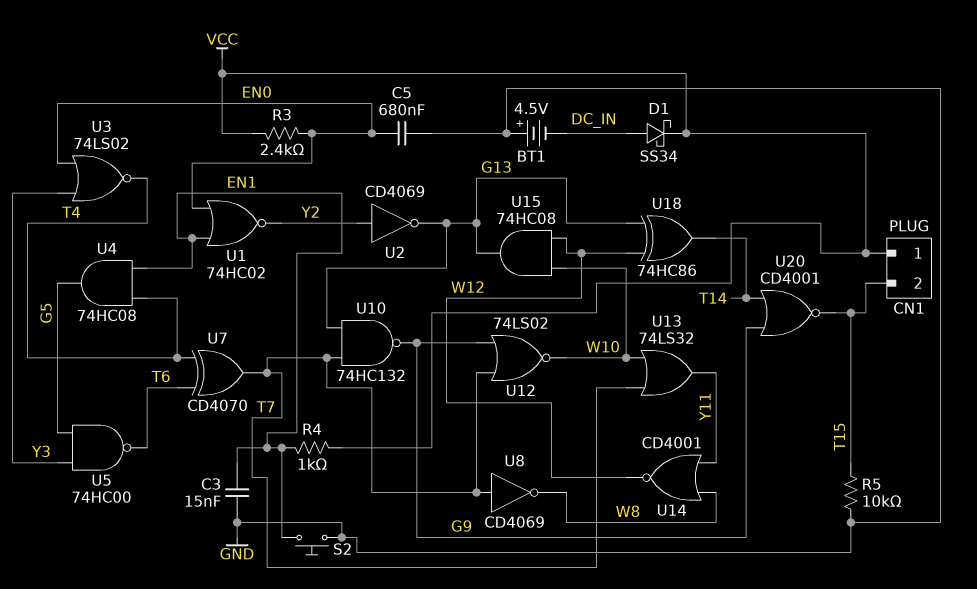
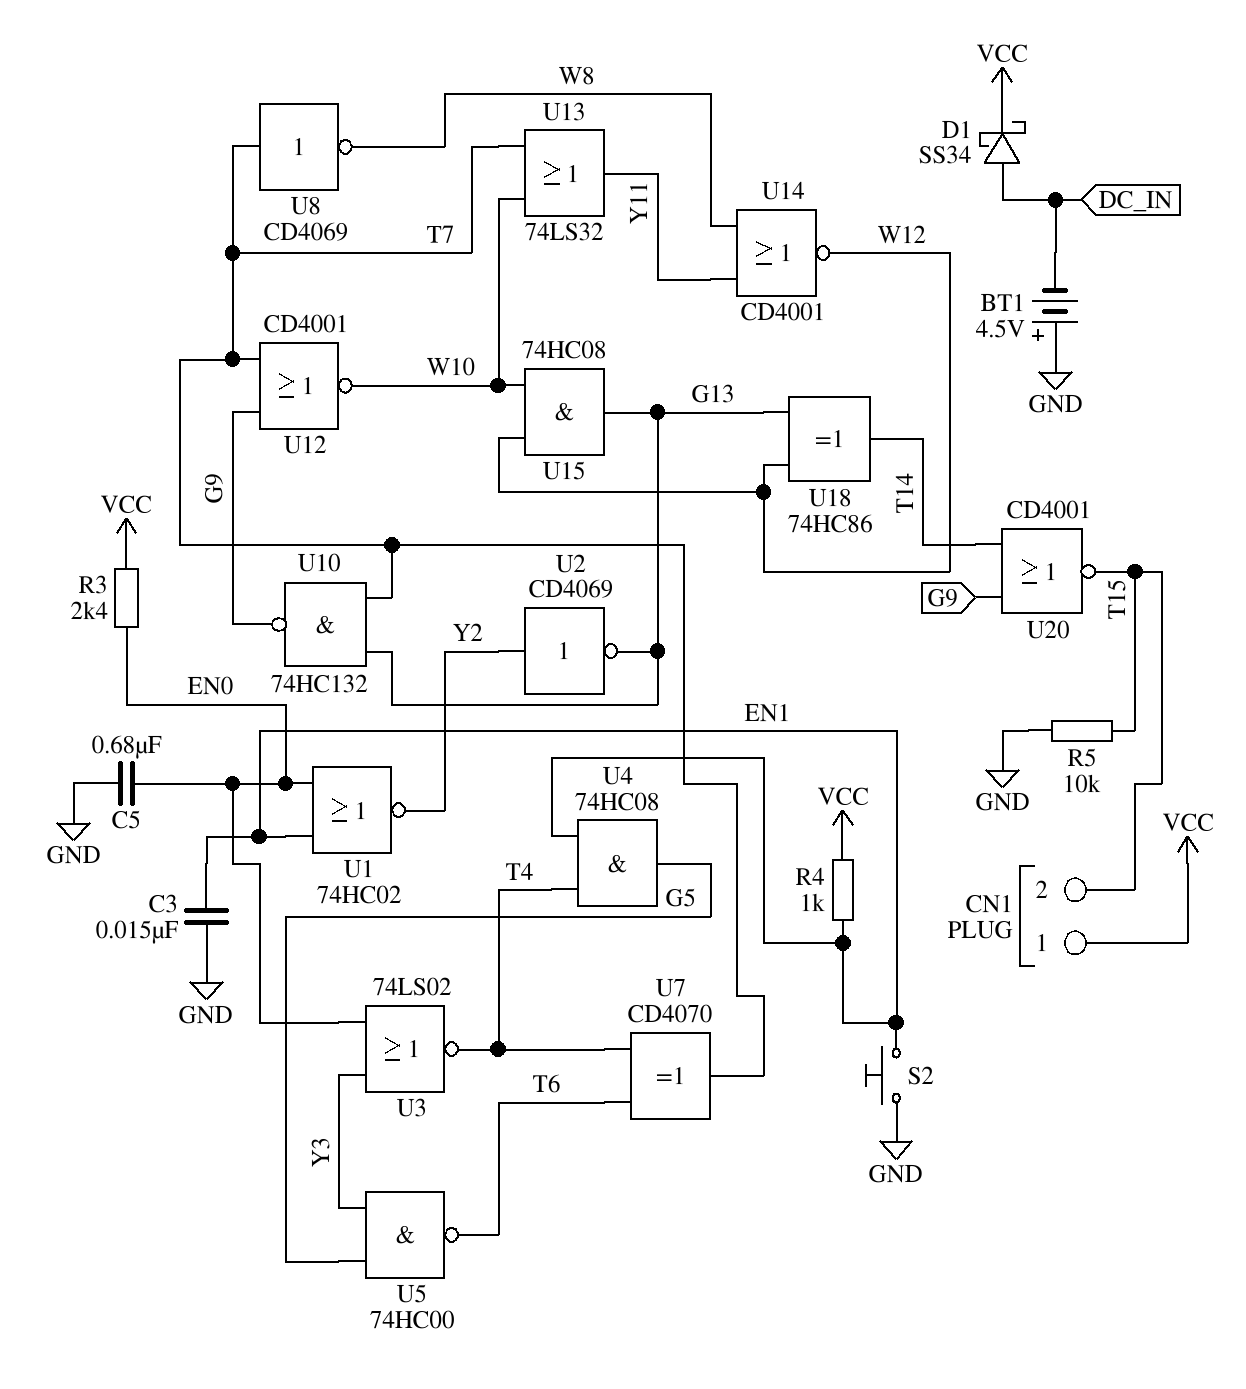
U12: NOR 74LS02 (in G9, in T7, out W10) -> NOR CD4001 (in G9, in T7, out W10)

